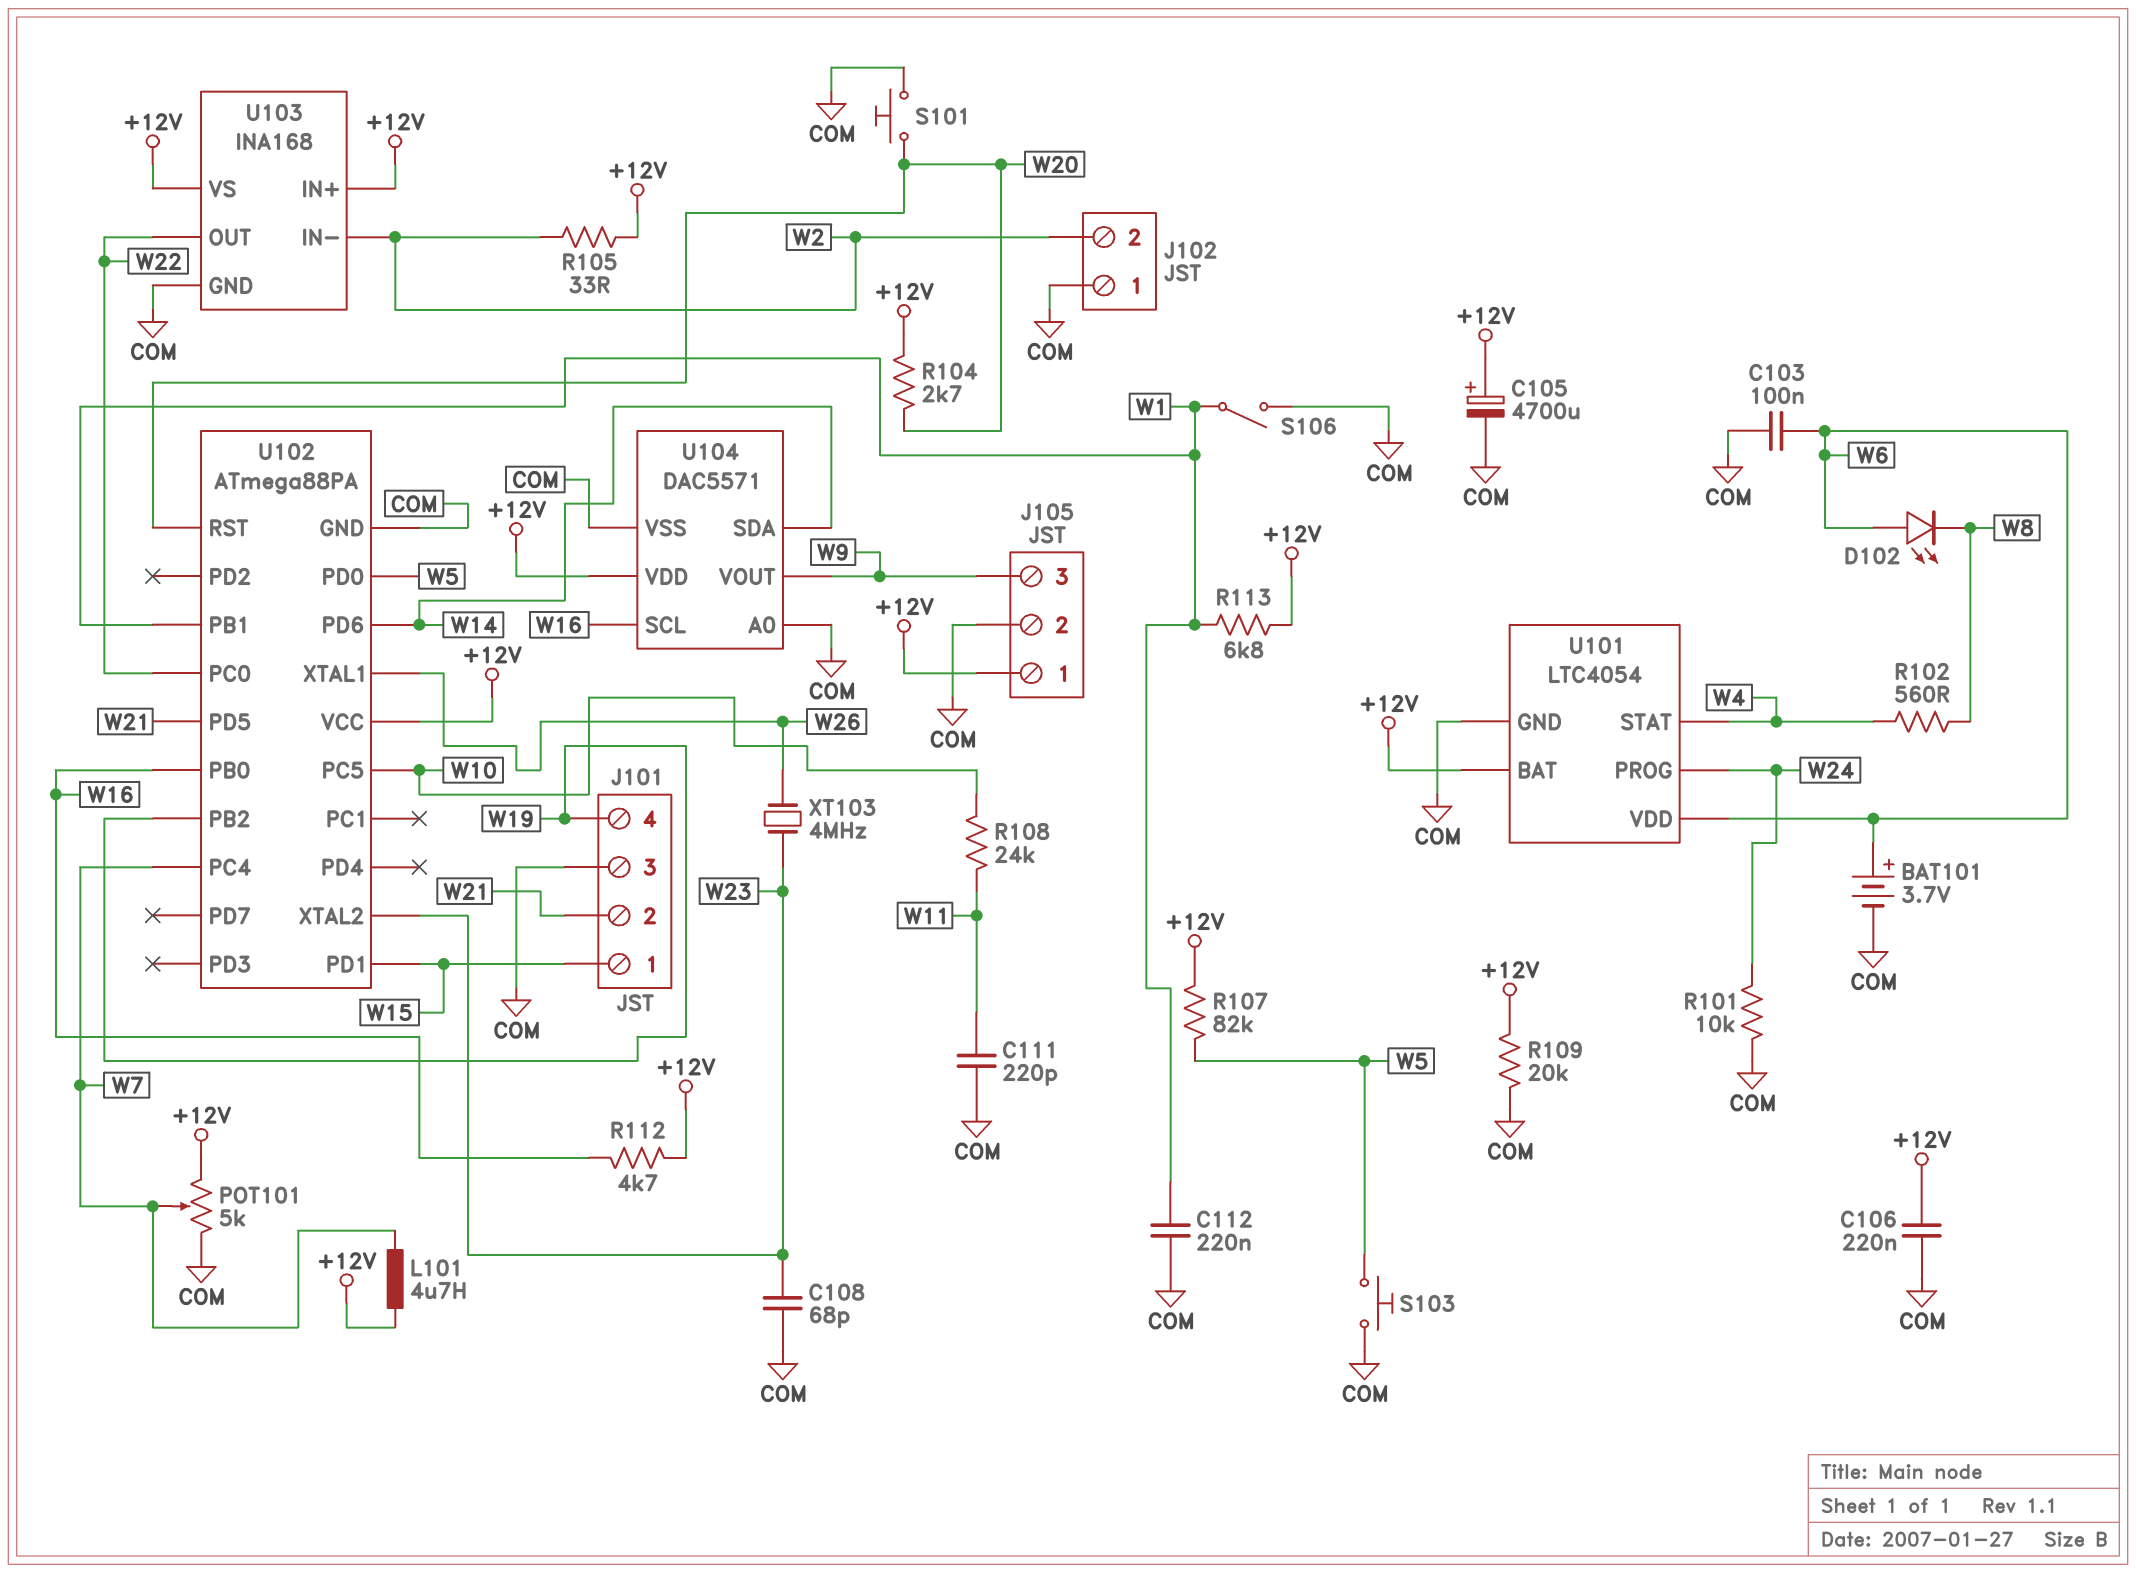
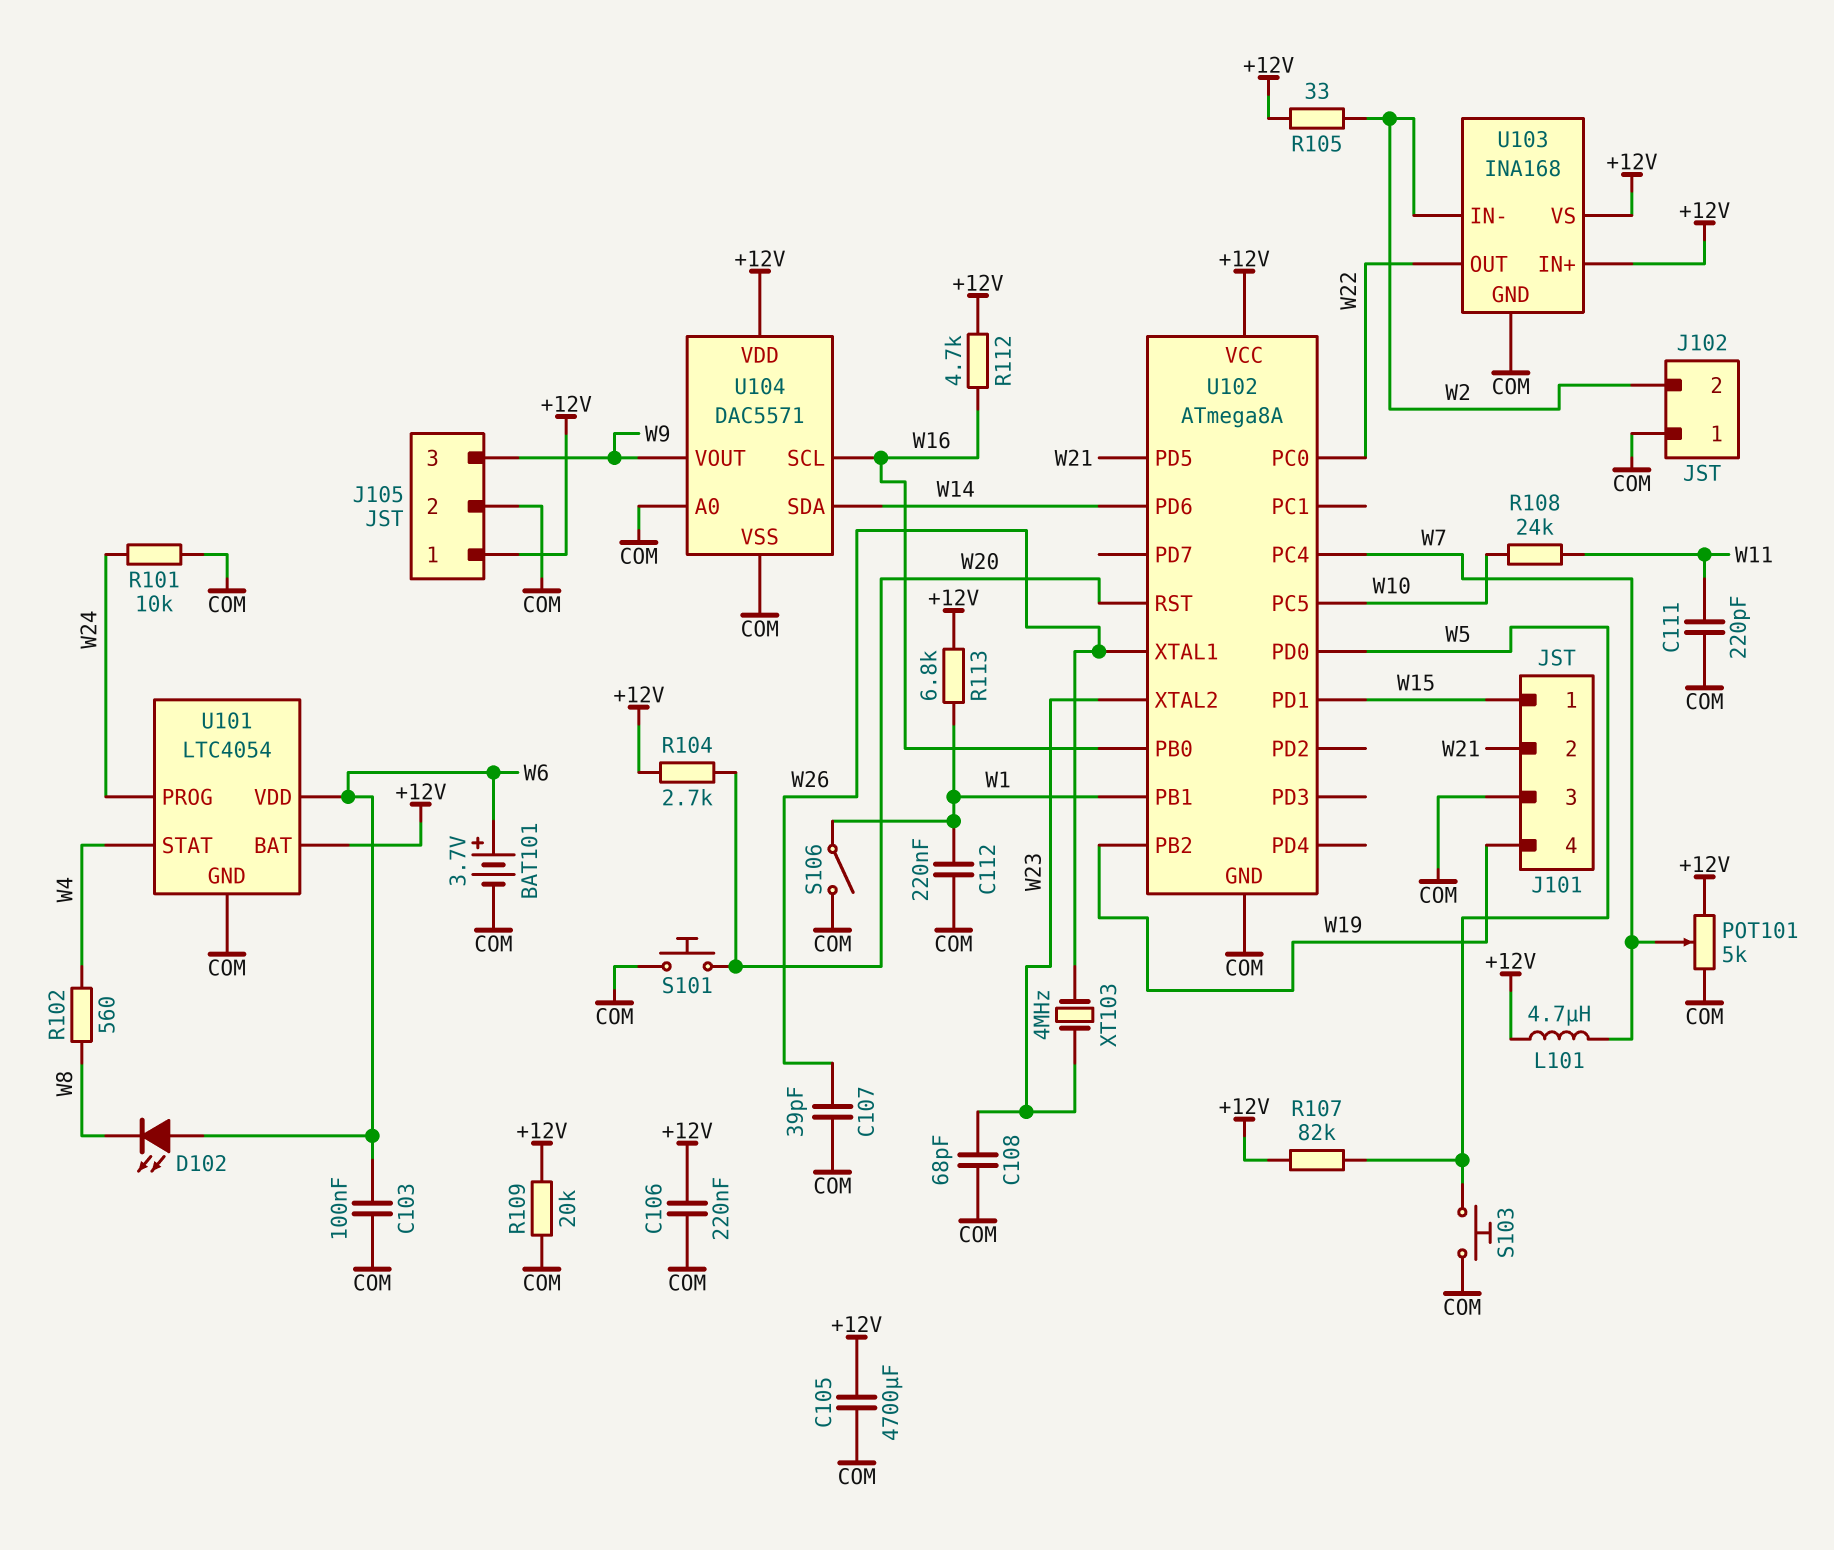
C105: 4700uF (plus +12V, minus COM) -> 4700uF (+12V, COM)
C107: none -> 39pF (COM, W26)
U102: ATmega88PA -> ATmega8A

